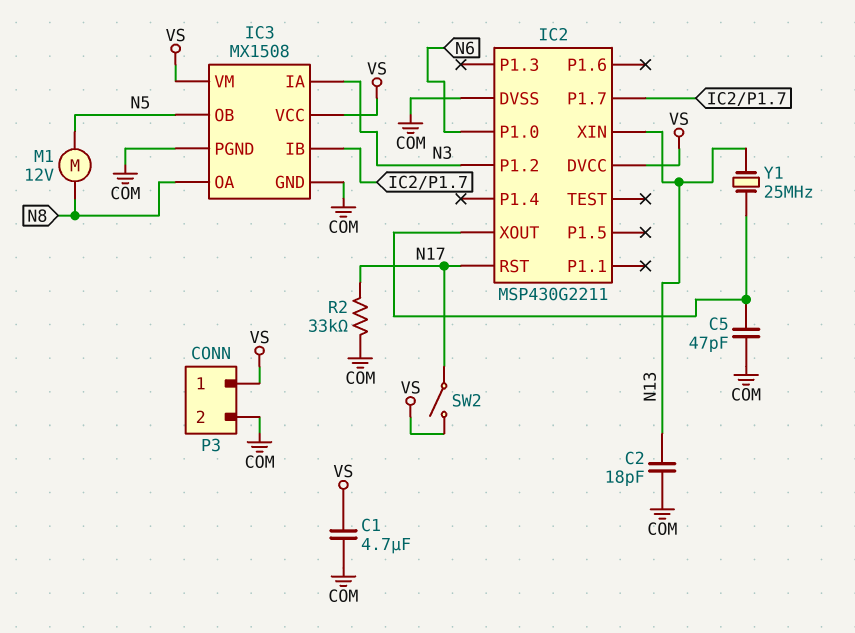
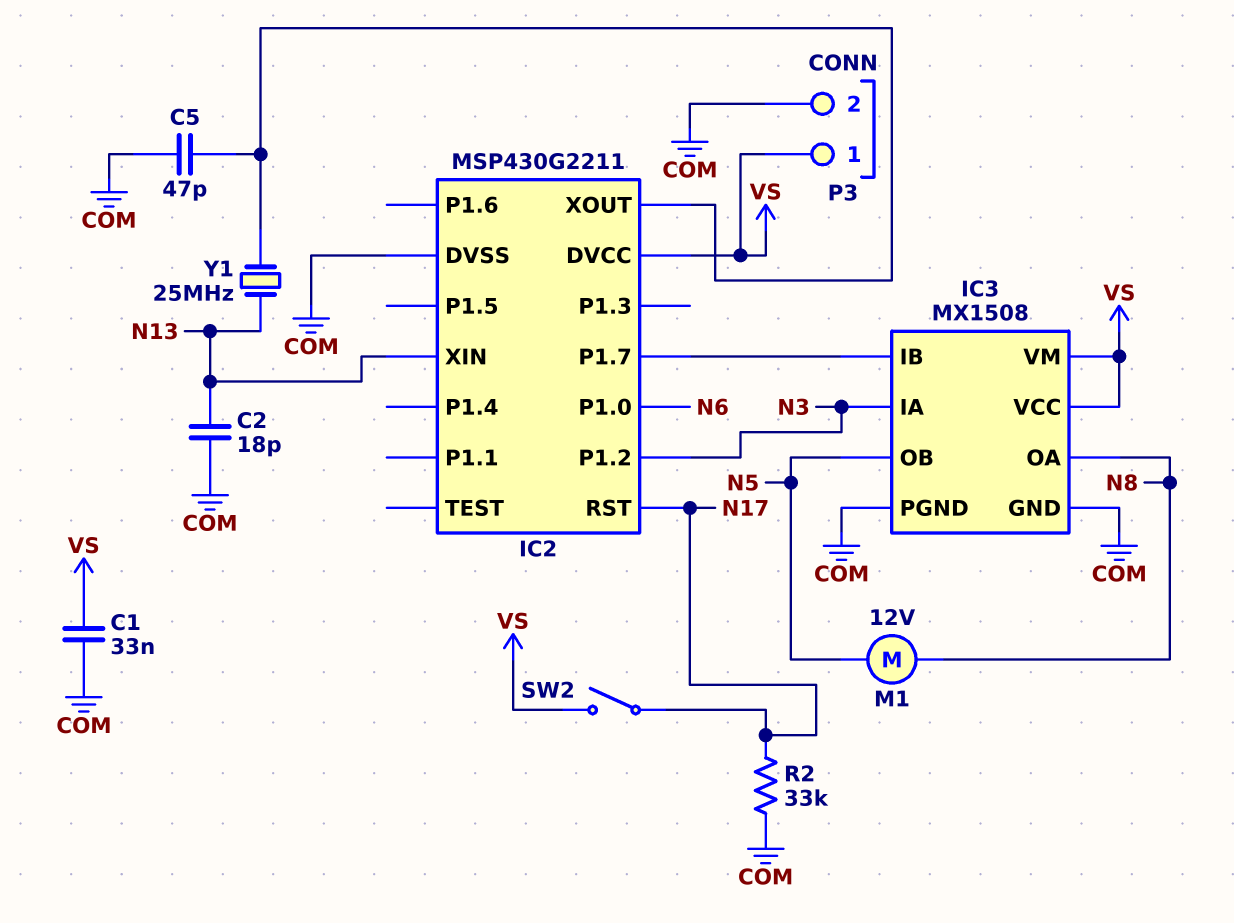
C1: 4.7uF (COM, VS) -> 33nF (COM, VS)

